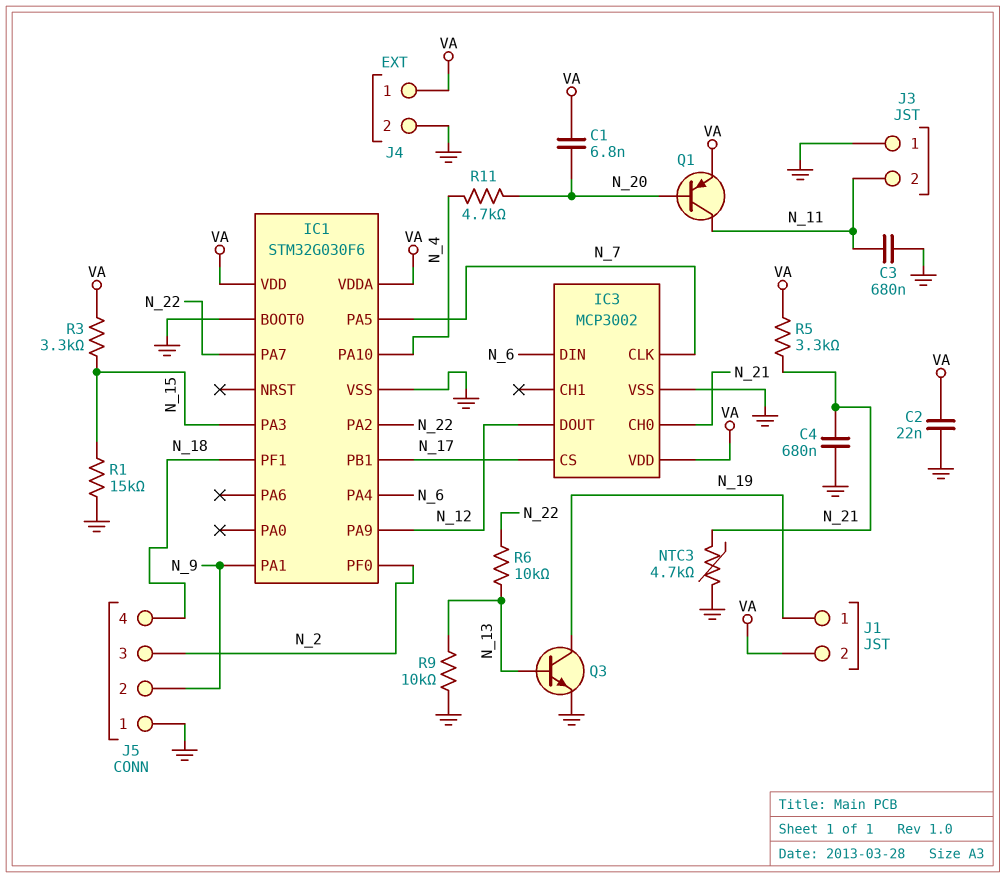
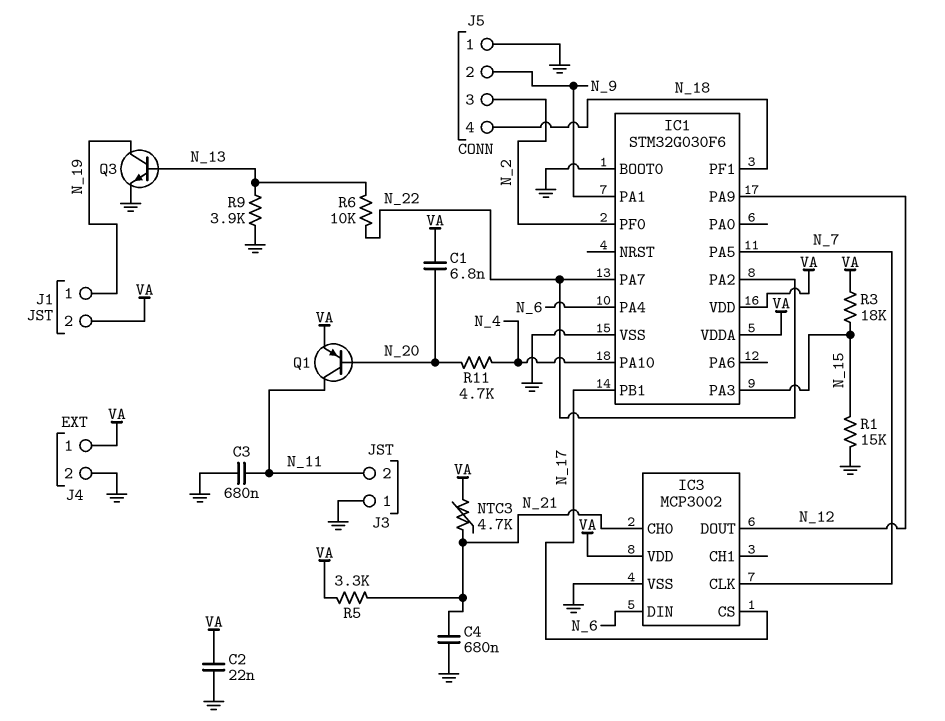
NTC3: 4.7k (GND, N_21) -> 4.7k (N_21, VA)
R3: 3.3k (N_15, VA) -> 18k (N_15, VA)
R9: 10k (GND, N_13) -> 3.9k (GND, N_13)

